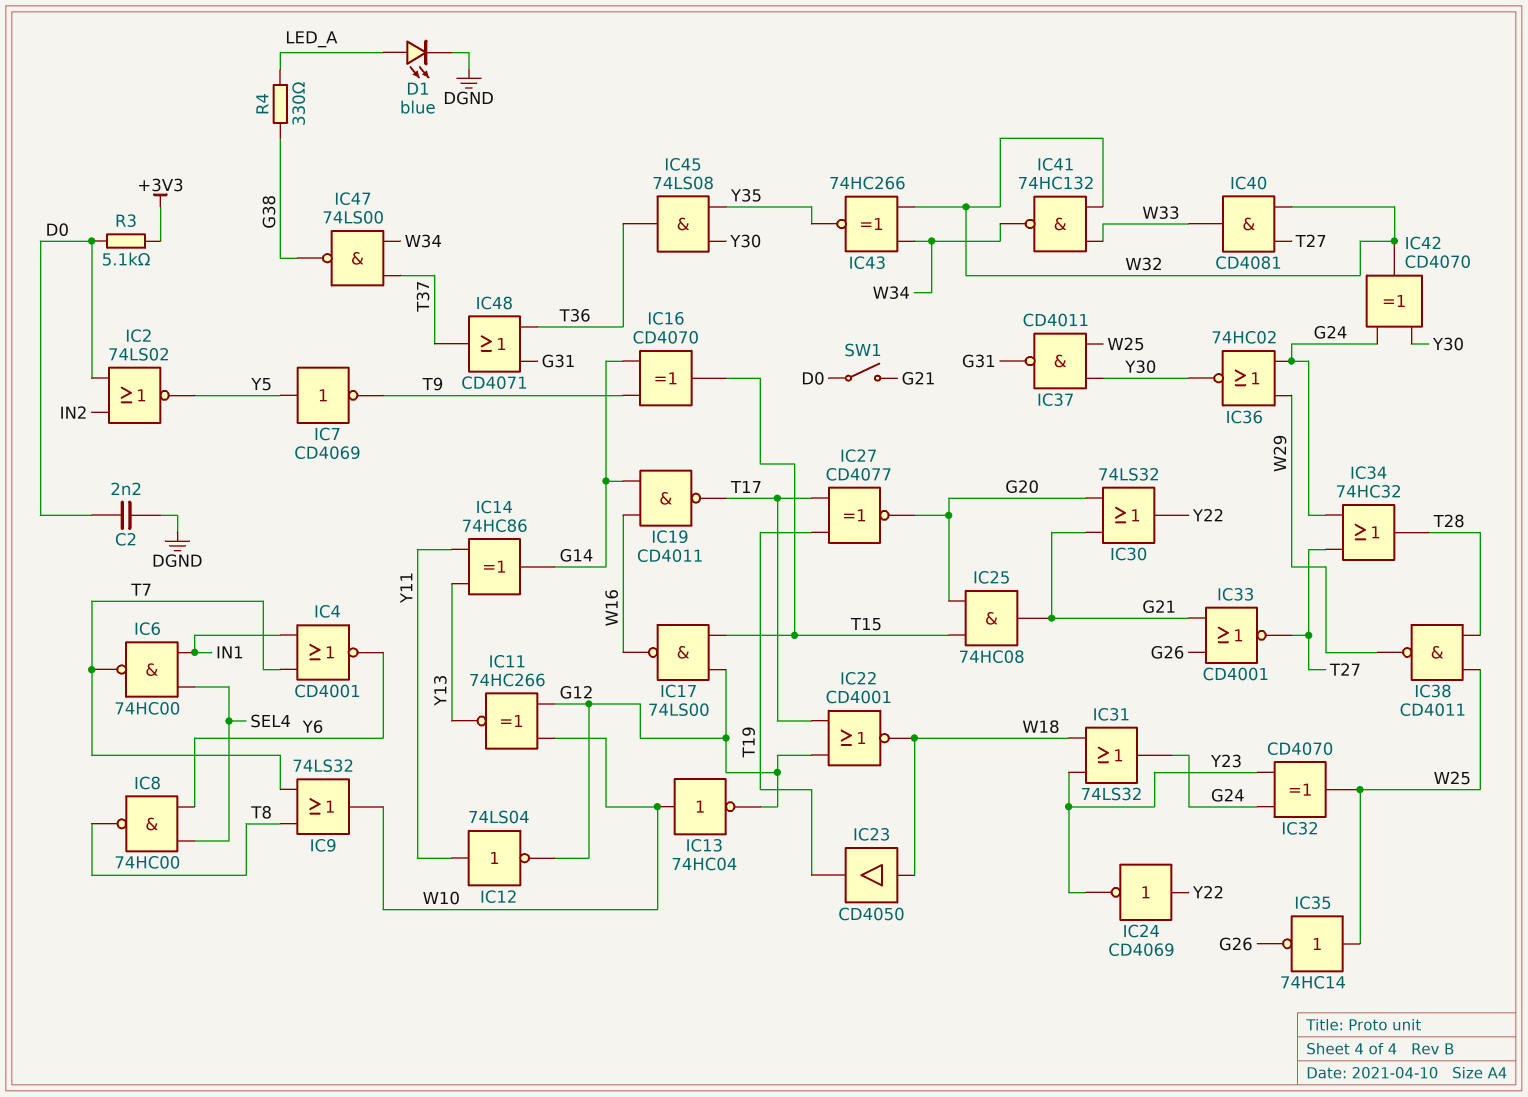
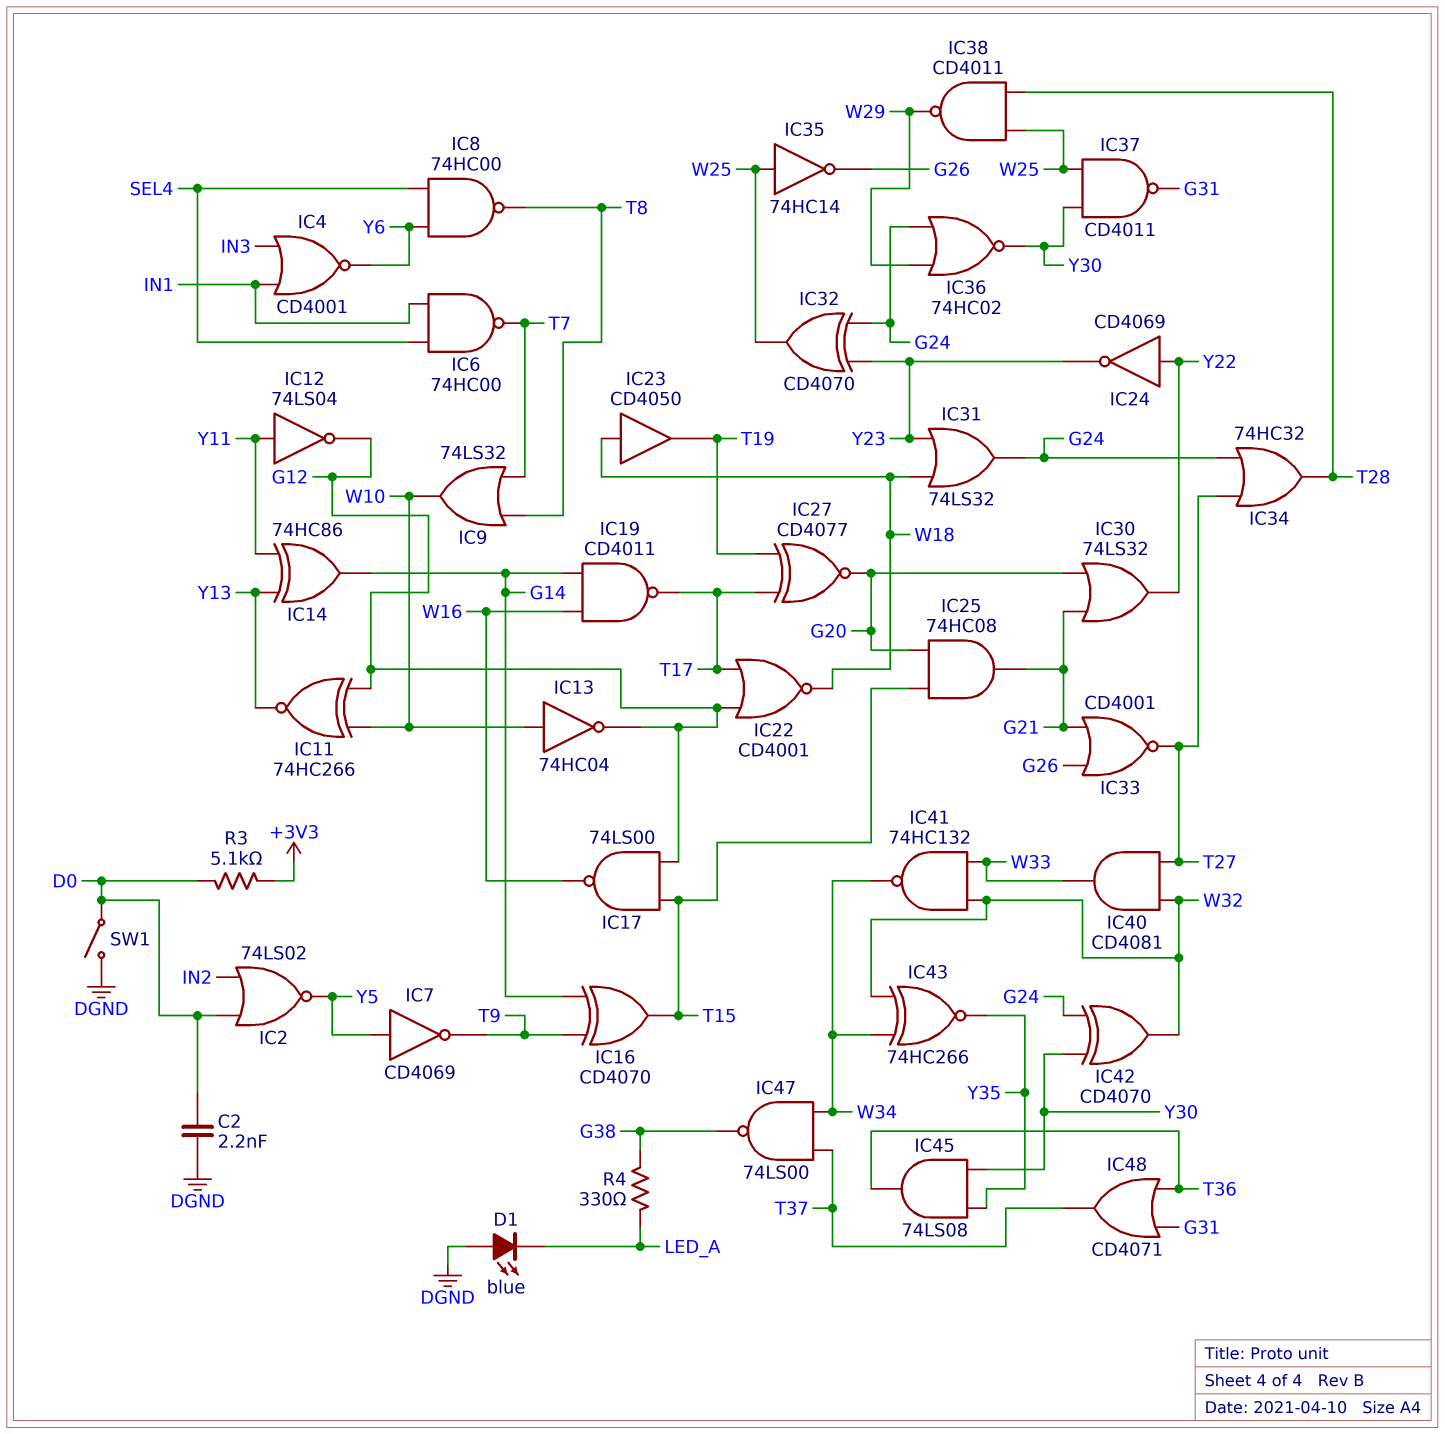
D1: LED blue (A LED_A, K DGND) -> LED blue (A DGND, K LED_A)
IC4: NOR CD4001 (in IN1, in T7, out Y6) -> NOR CD4001 (in IN1, in IN3, out Y6)
SW1: switch (D0, G21) -> switch (D0, DGND)

